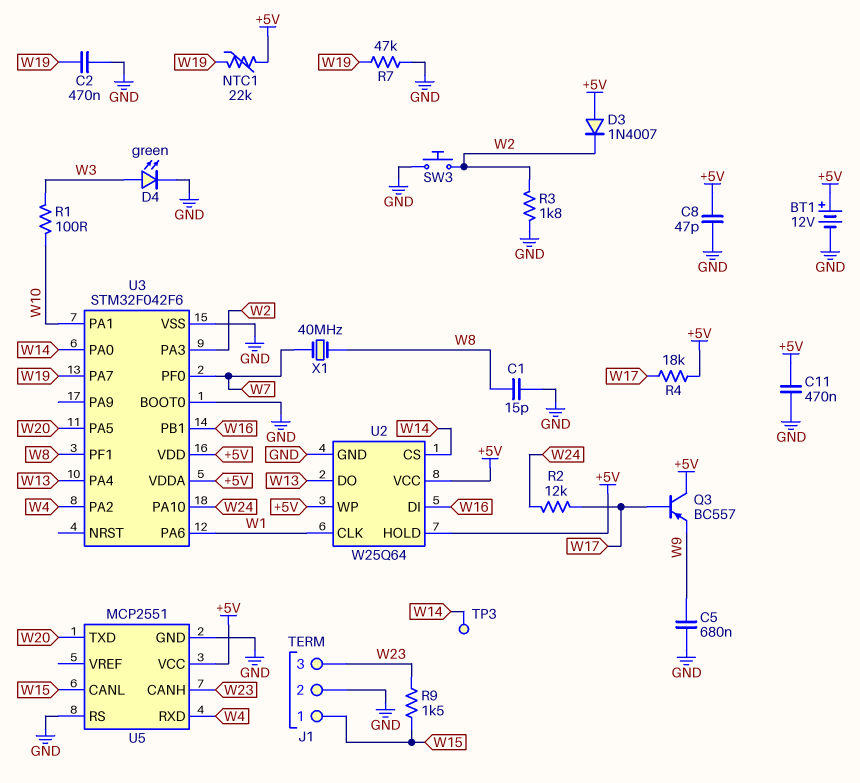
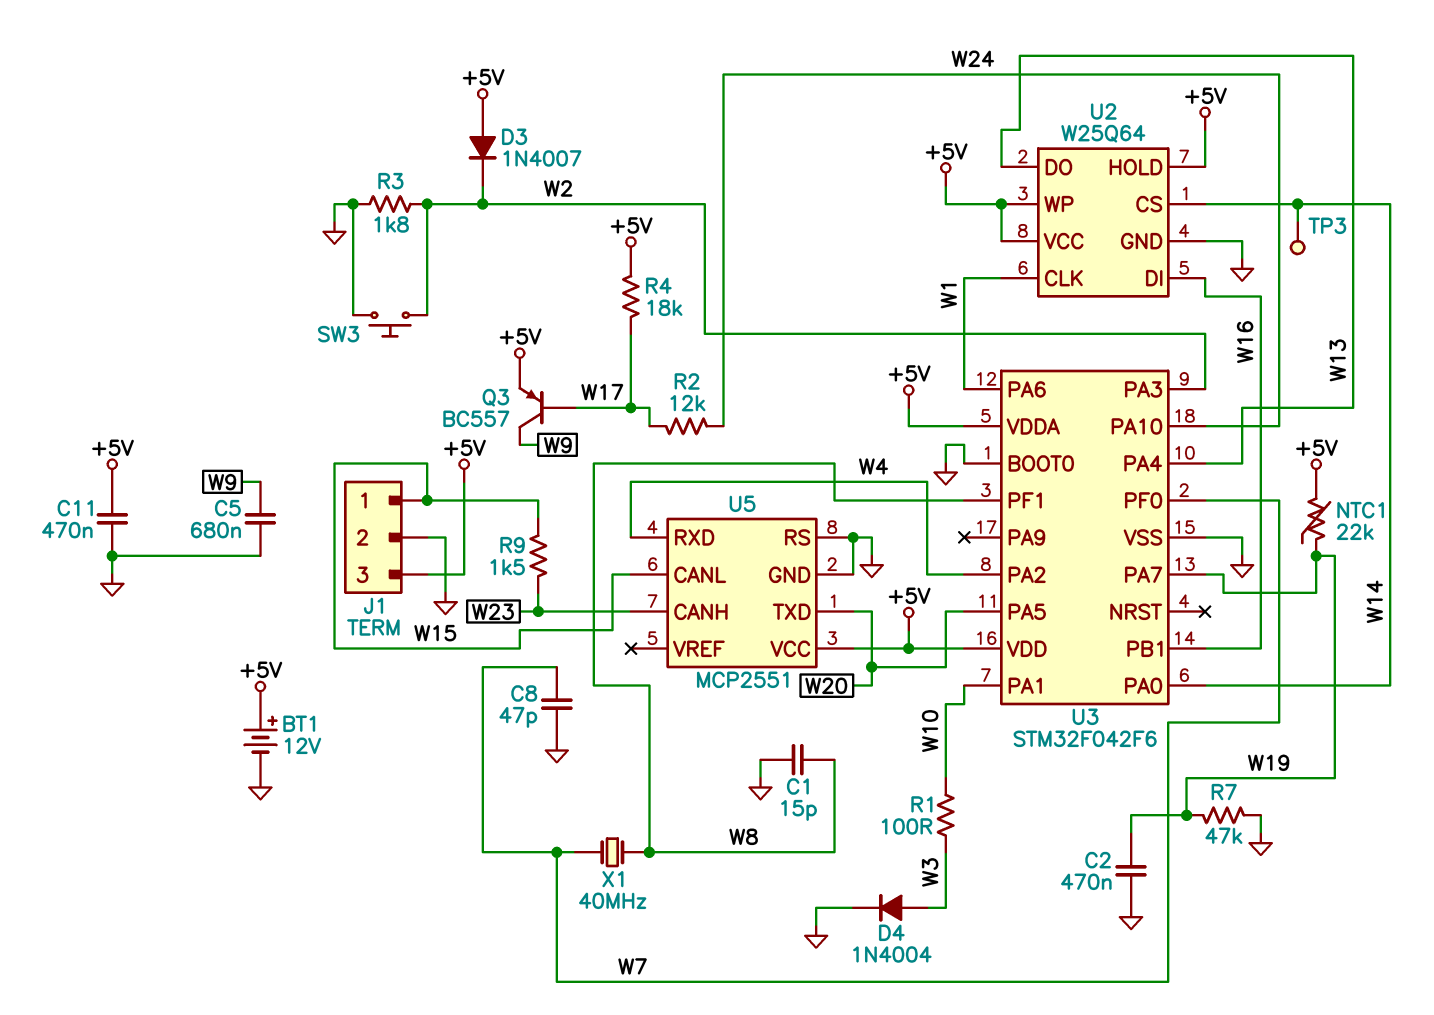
C8: 47pF (+5V, GND) -> 47pF (GND, W7)
D4: LED green (A W3, K GND) -> diode 1N4004 (A W3, K GND)
J1 pin 3: W23 -> +5V
Q3: PNP BC557 (B W17, C +5V, E W9) -> PNP BC557 (B W17, C W9, E +5V)

